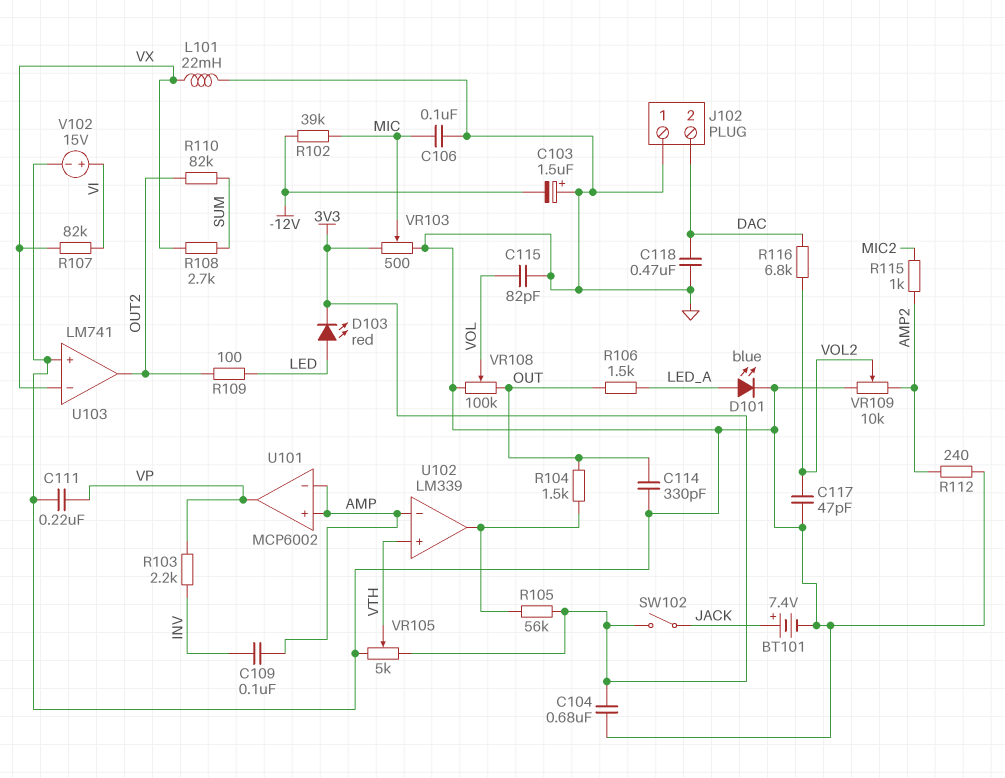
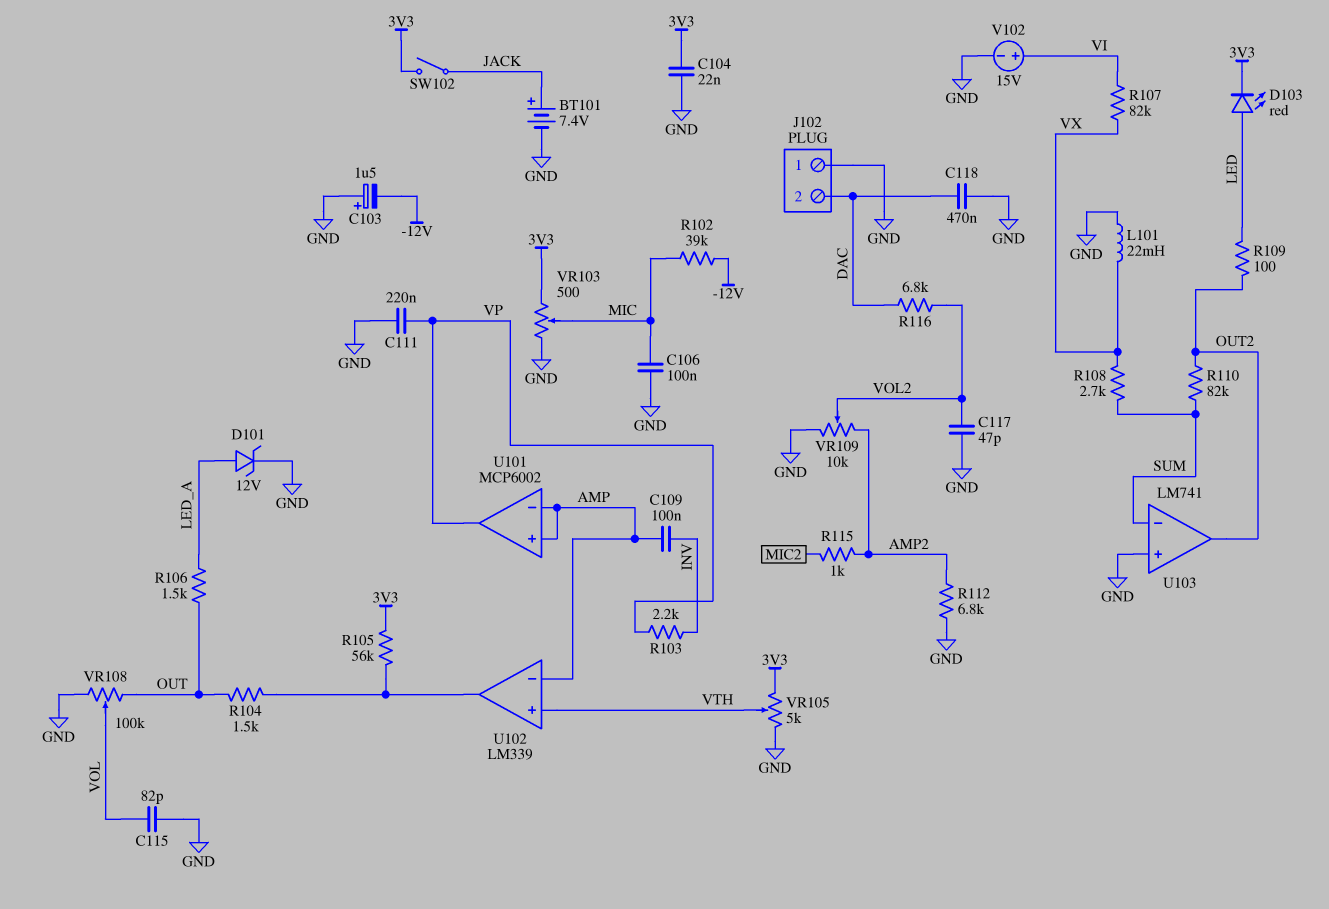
C104: 680nF (3V3, GND) -> 22nF (3V3, GND)
C114: 330pF (GND, OUT) -> none
D101: LED blue (A LED_A, K GND) -> zener 12V (A LED_A, K GND)
R112: 240 (AMP2, GND) -> 6.8k (AMP2, GND)
U103 pin in-: VX -> SUM

